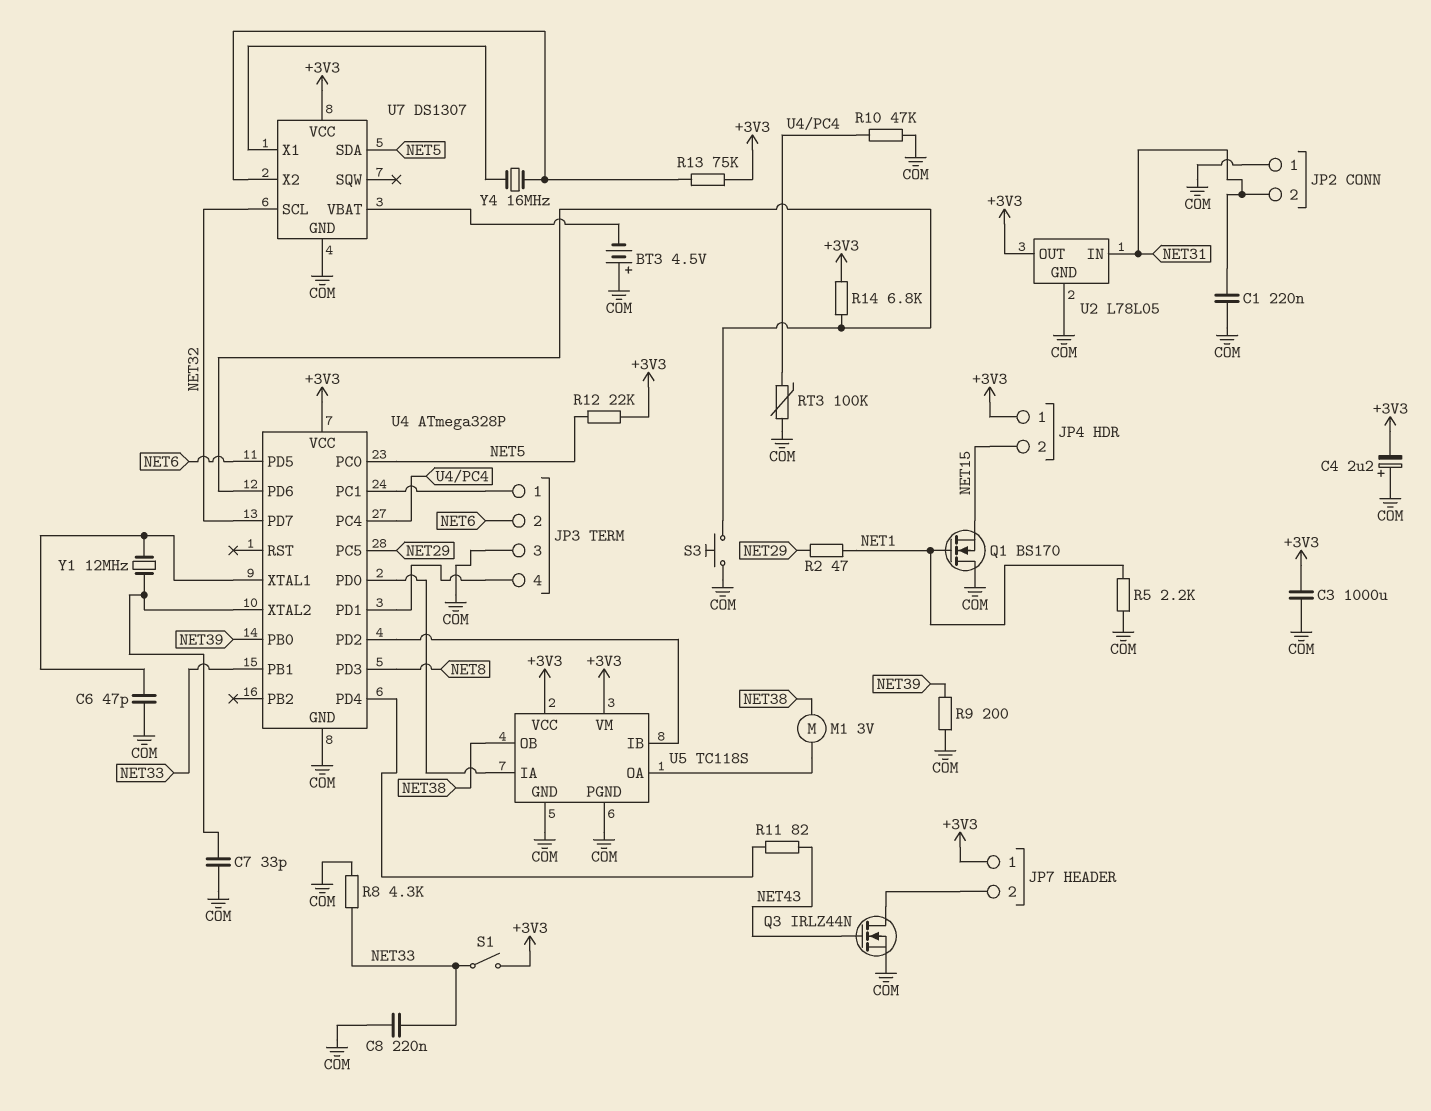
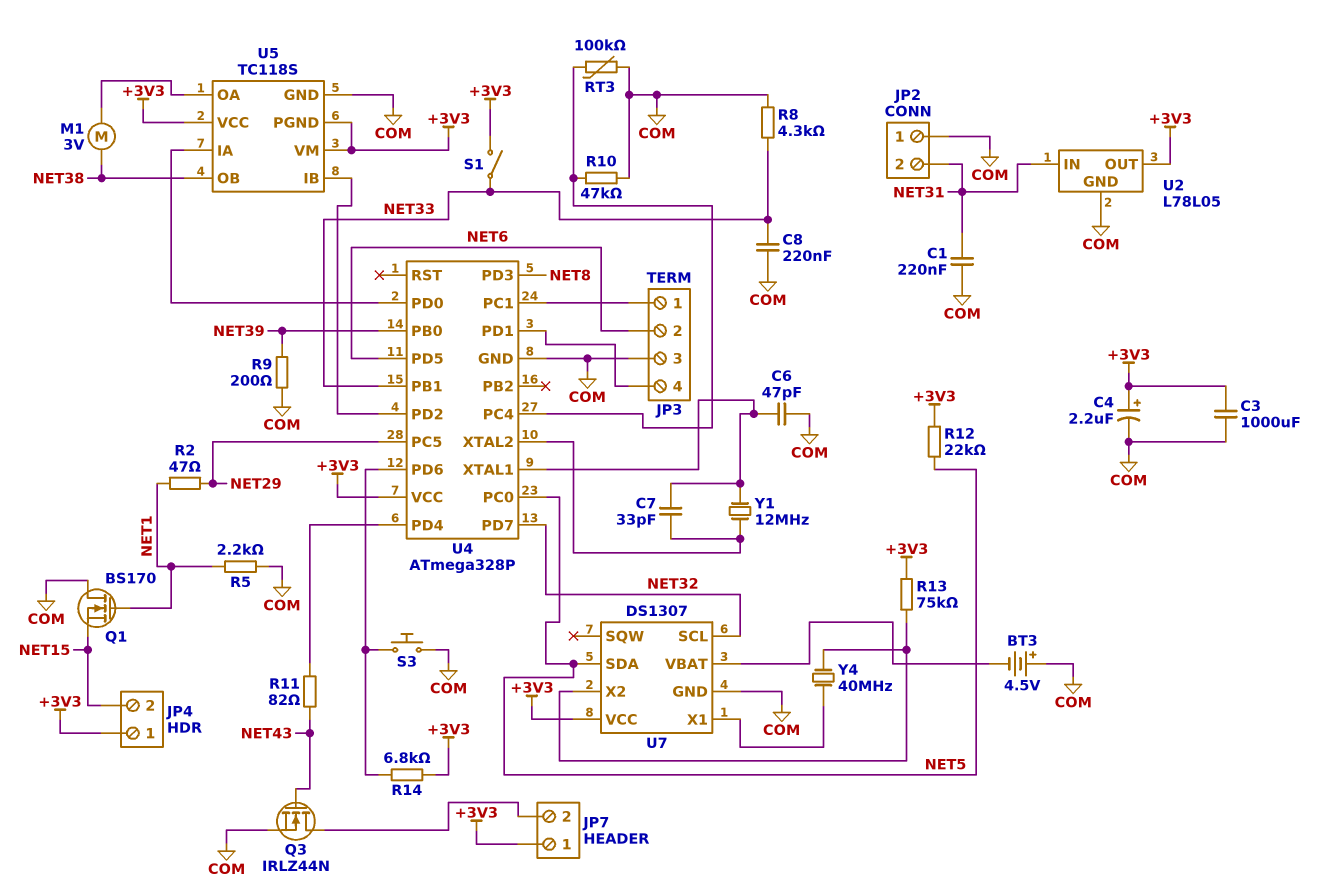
C4: 2.2uF (plus COM, minus +3V3) -> 2.2uF (plus +3V3, minus COM)
C7: 33pF (COM, U4/XTAL2) -> 33pF (U4/XTAL1, U4/XTAL2)
U5 pin PGND: COM -> +3V3
Y4: 16MHz (U7/X1, U7/X2) -> 40MHz (U7/X1, U7/X2)

